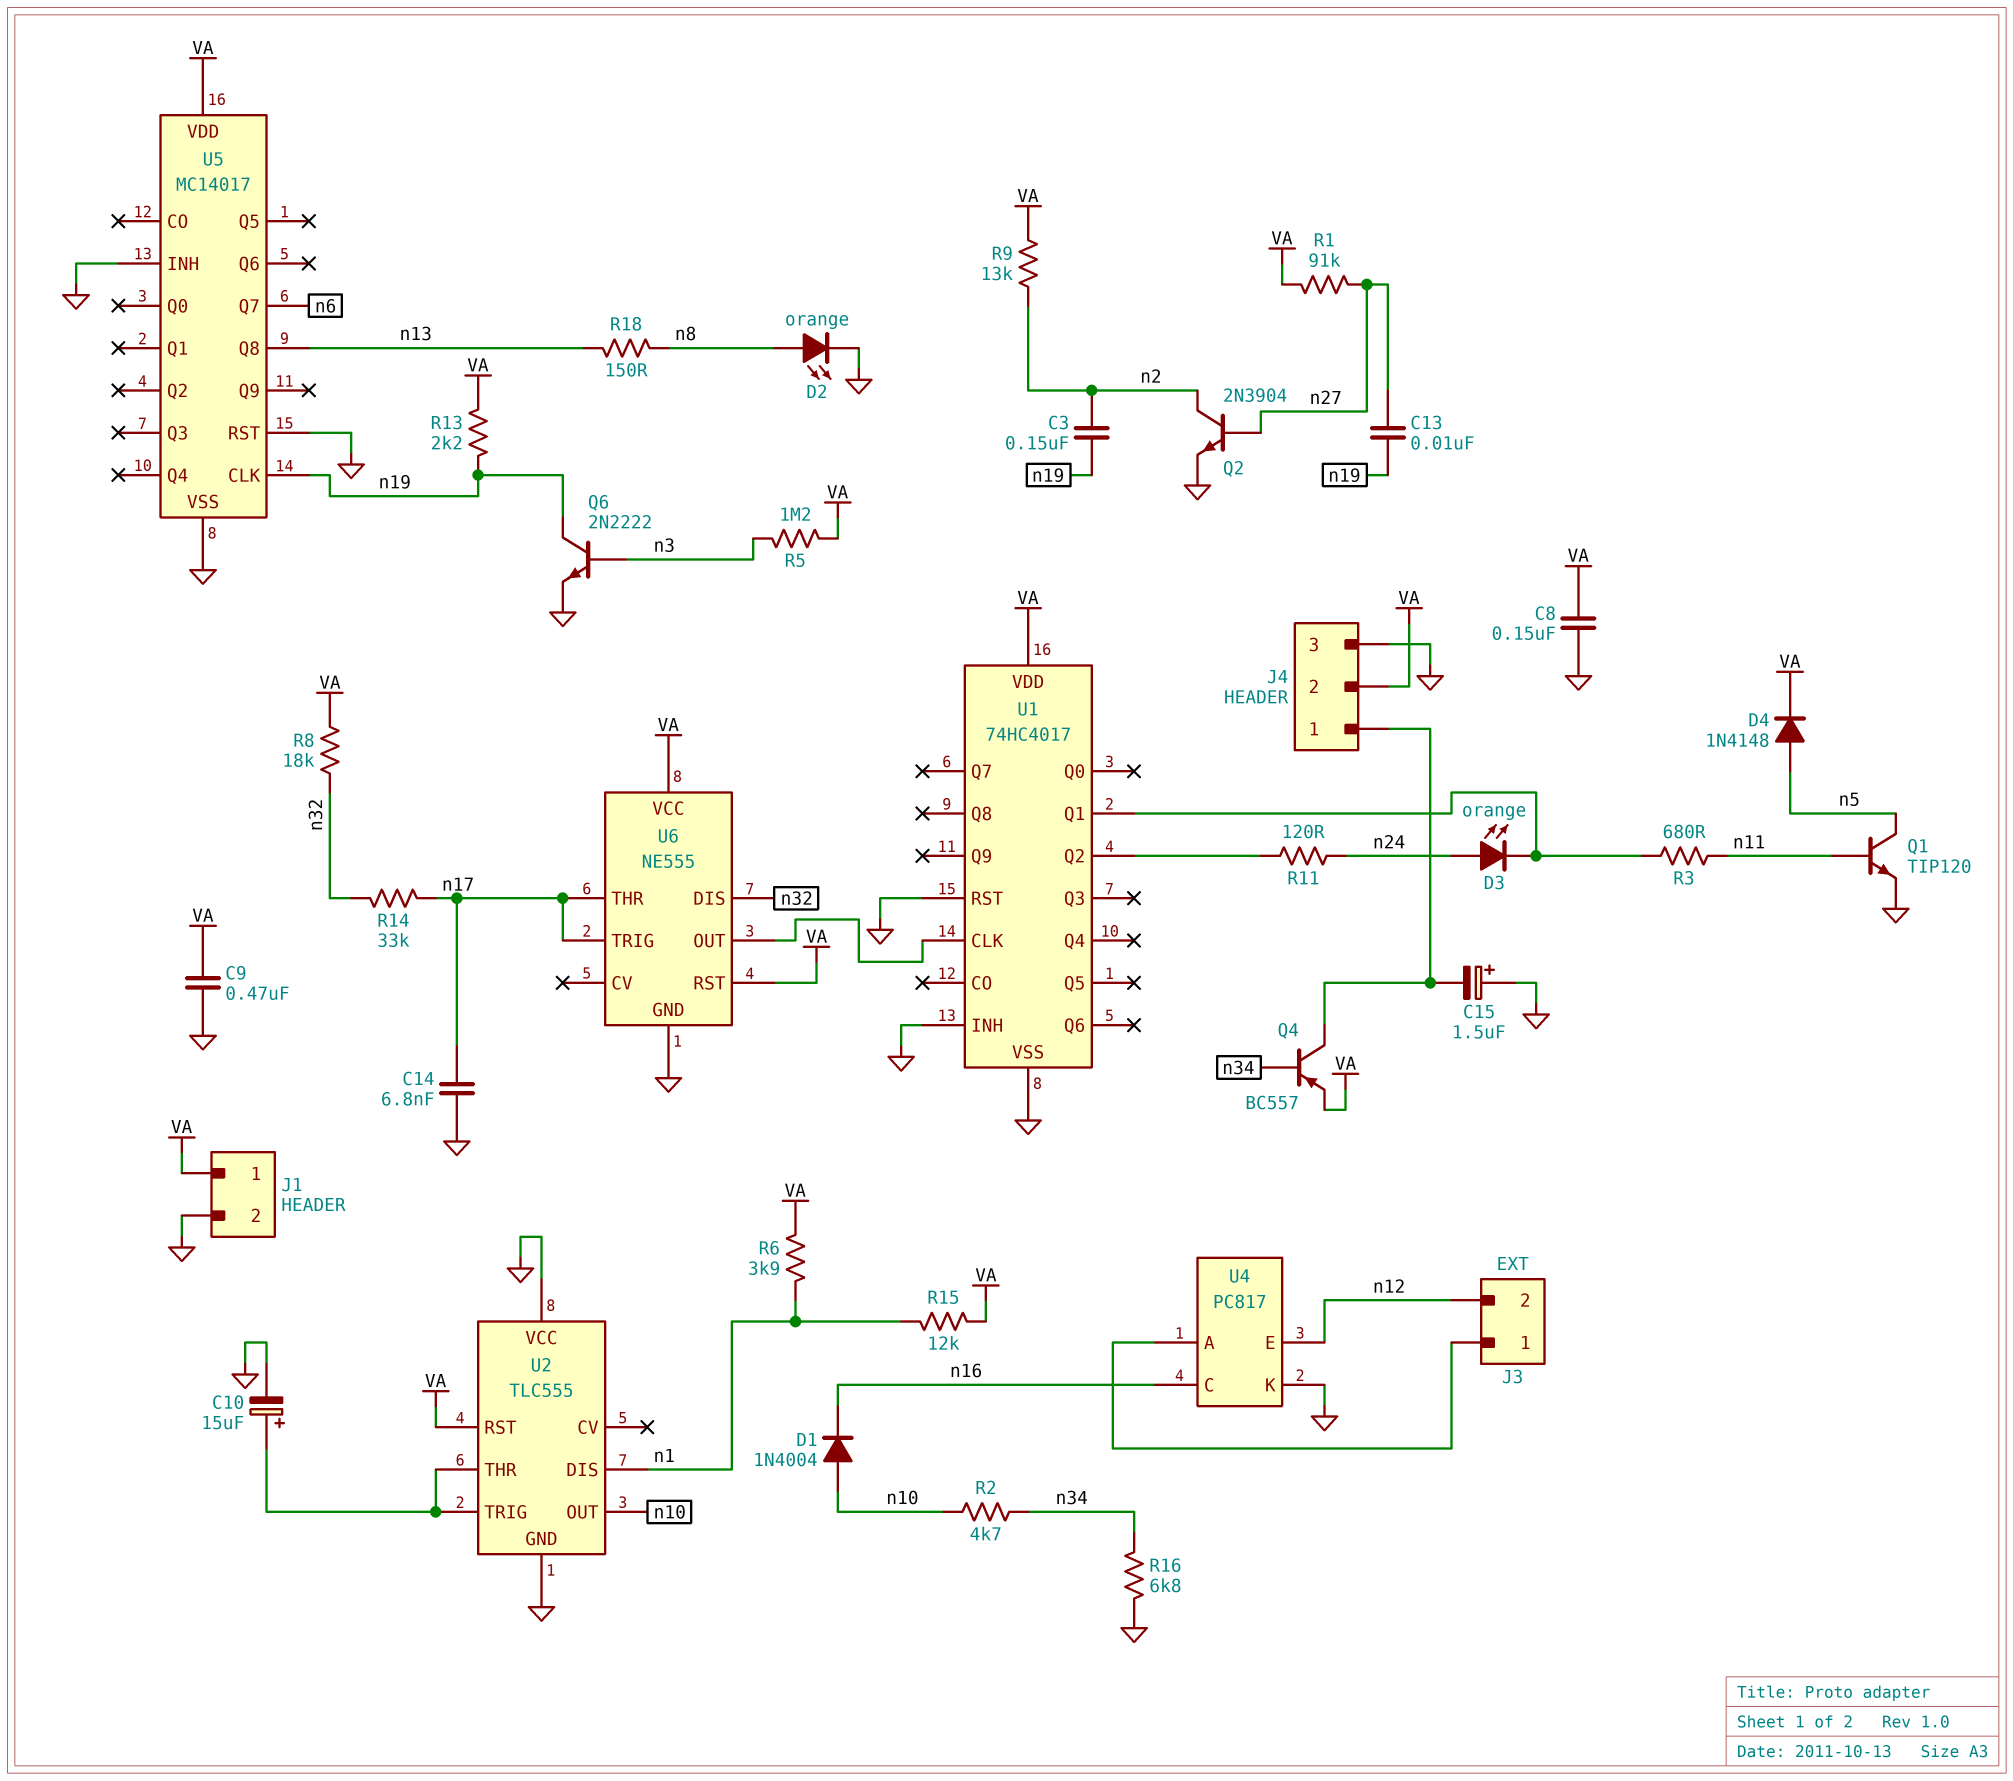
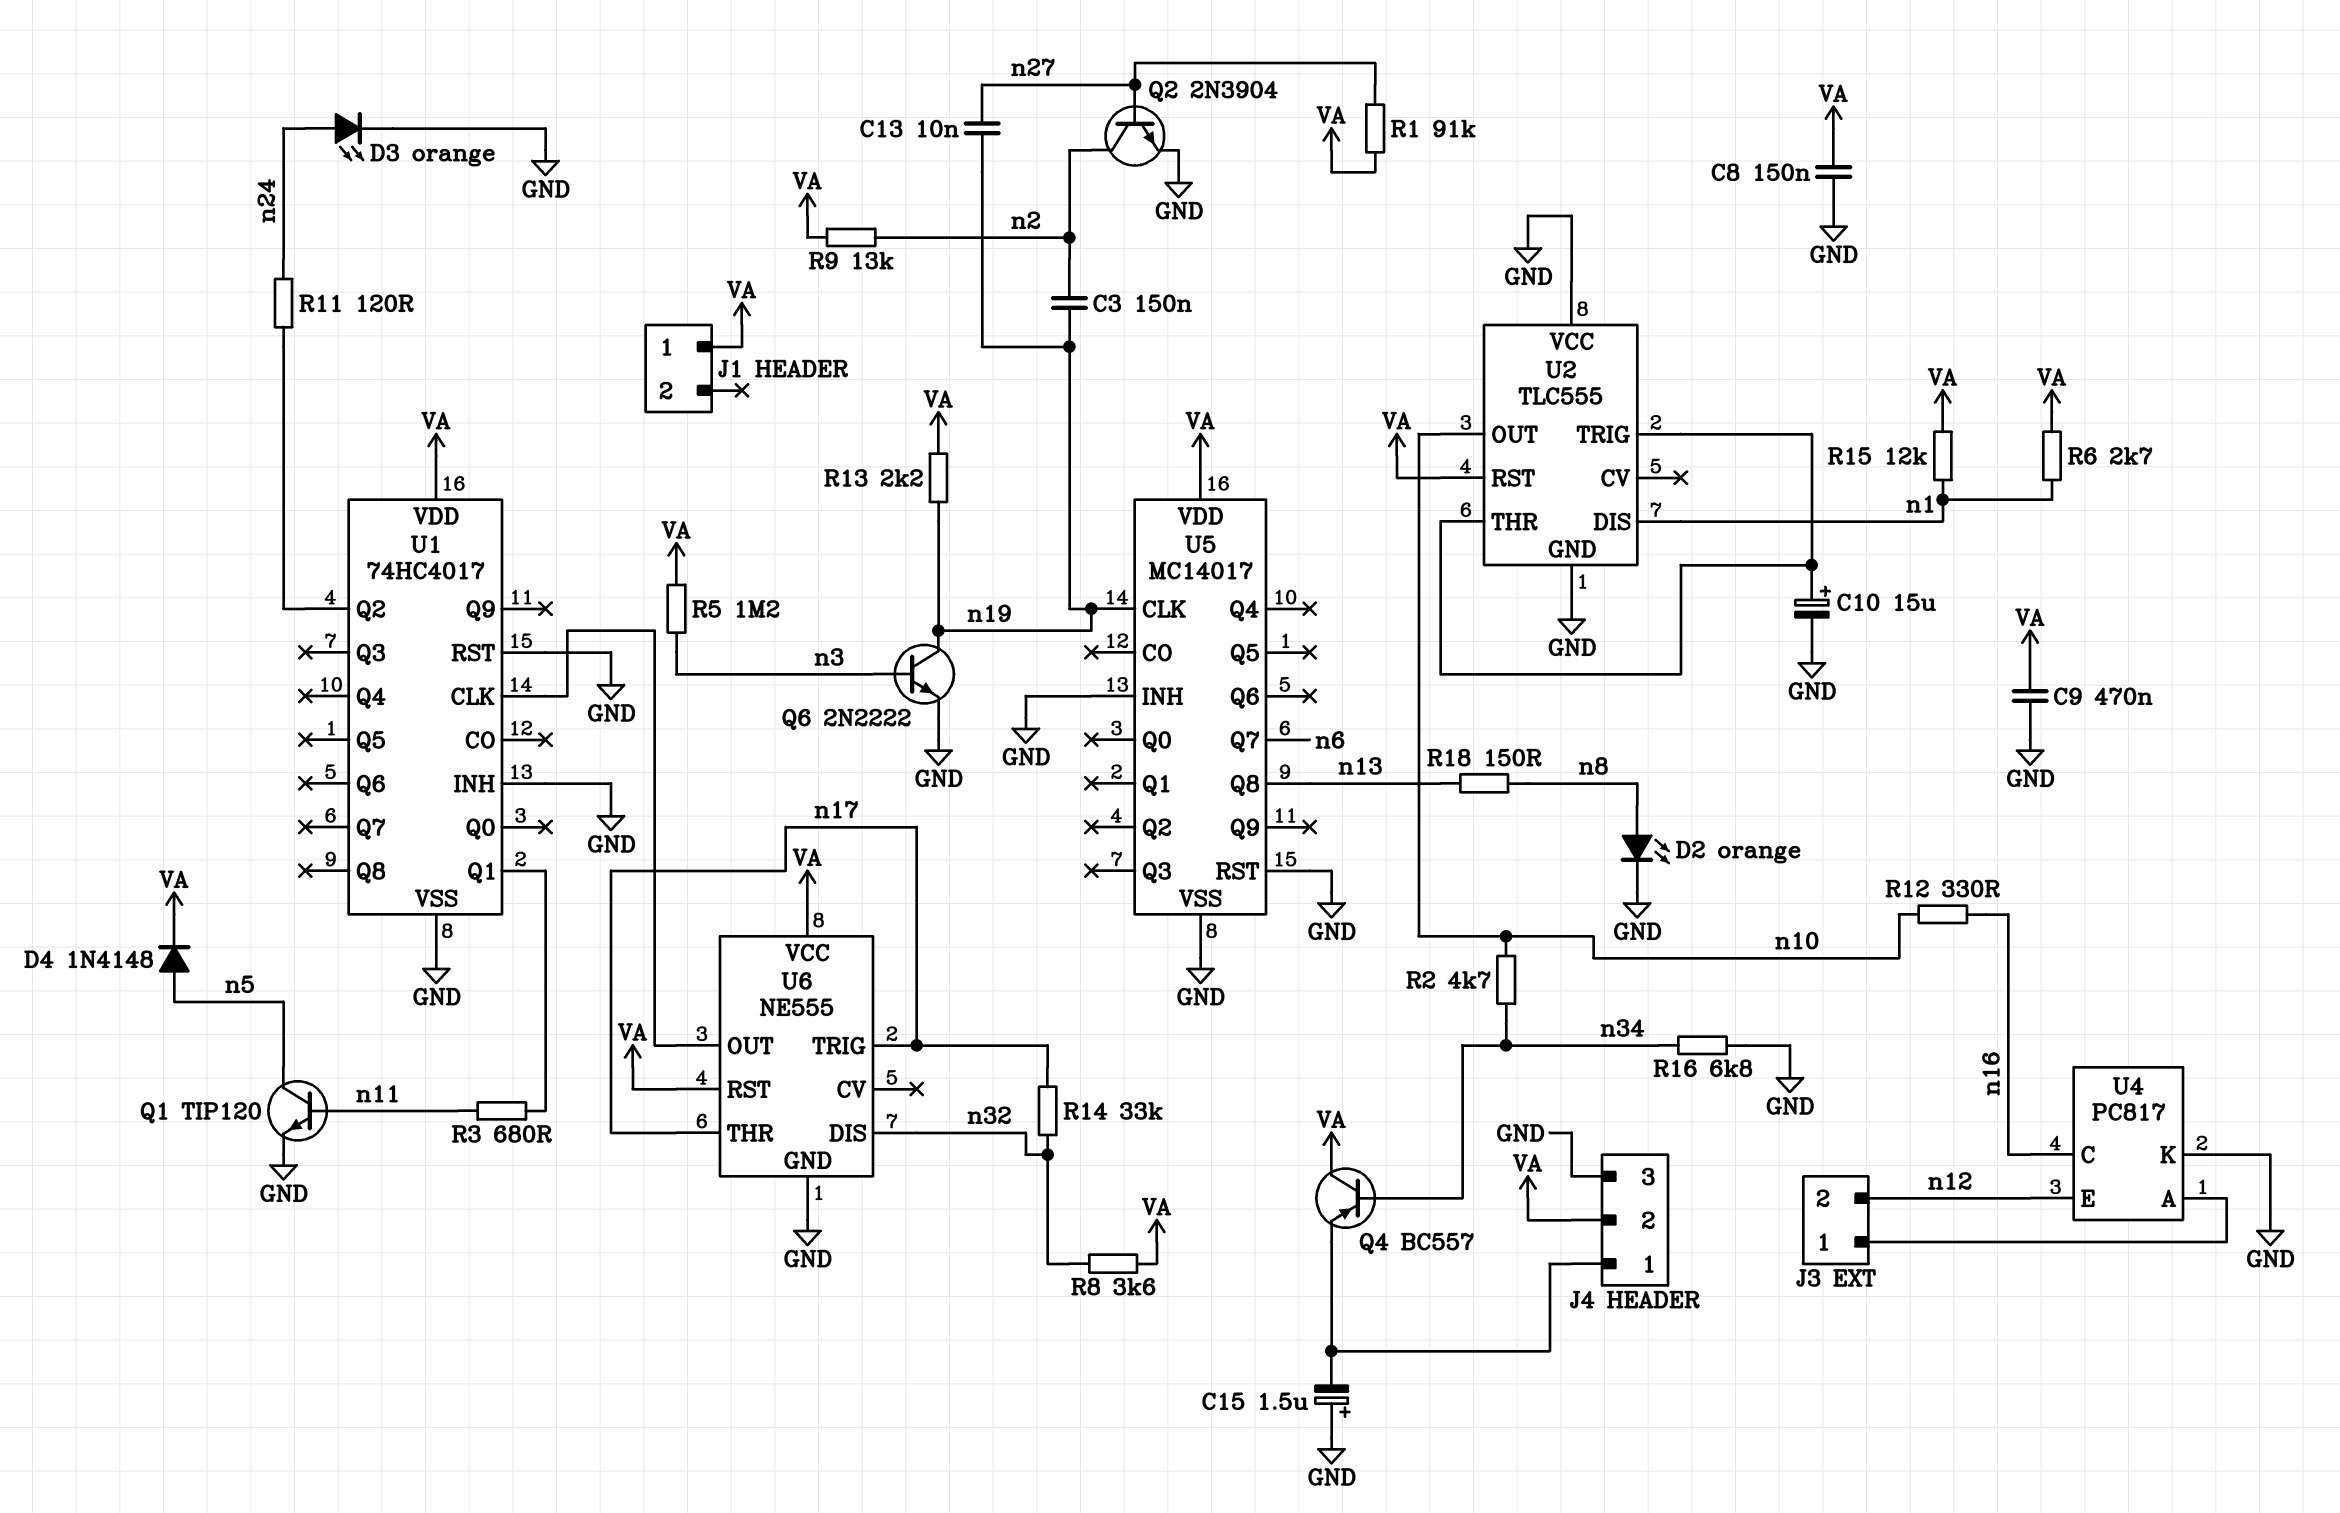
C14: 6.8nF (GND, n17) -> none
D1: diode 1N4004 (A n10, K n16) -> none
D3: LED orange (A n24, K U1/Q1) -> LED orange (A n24, K GND)
J1 pin 2: GND -> none
Q4: PNP BC557 (B n34, C J4/1, E VA) -> PNP BC557 (B n34, C VA, E J4/1)
R6: 3.9k (VA, n1) -> 2.7k (VA, n1)
R8: 18k (VA, n32) -> 3.6k (VA, n32)
R12: none -> 330 (n10, n16)

